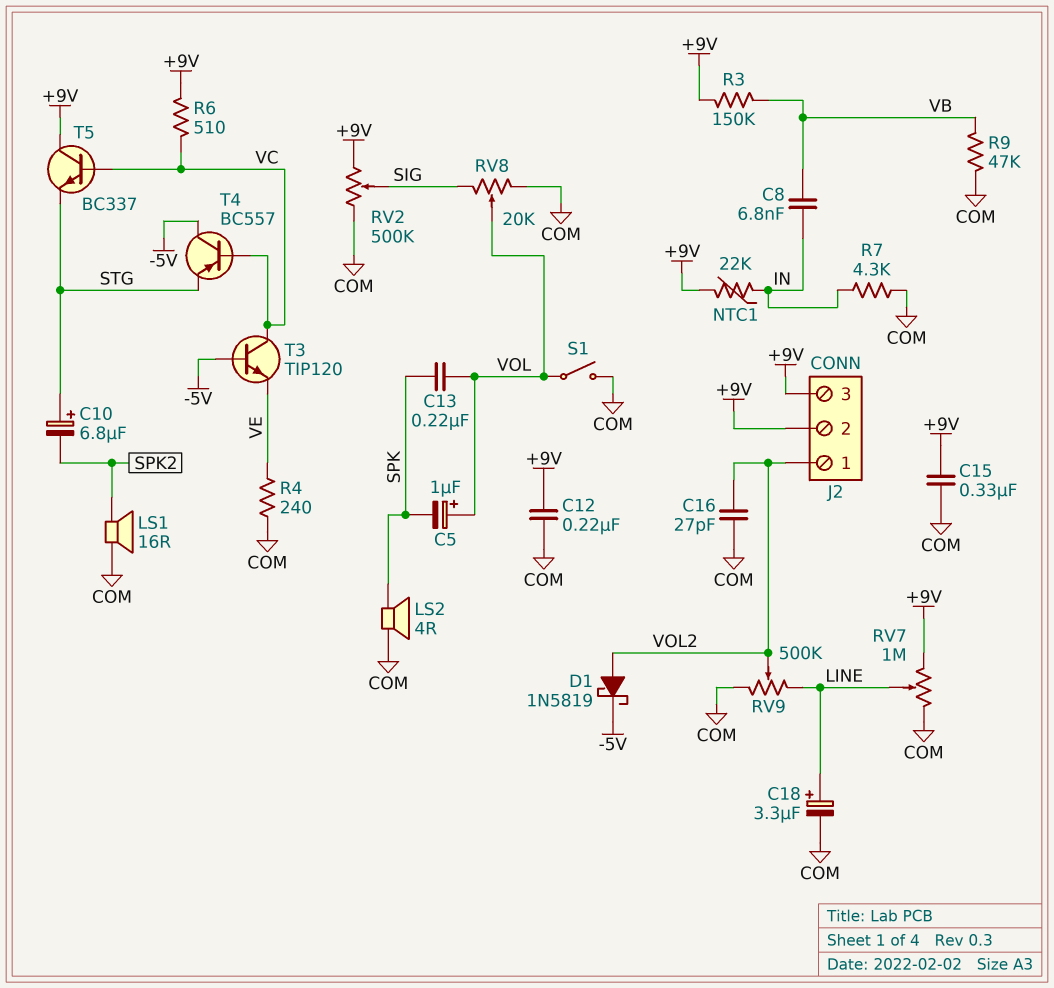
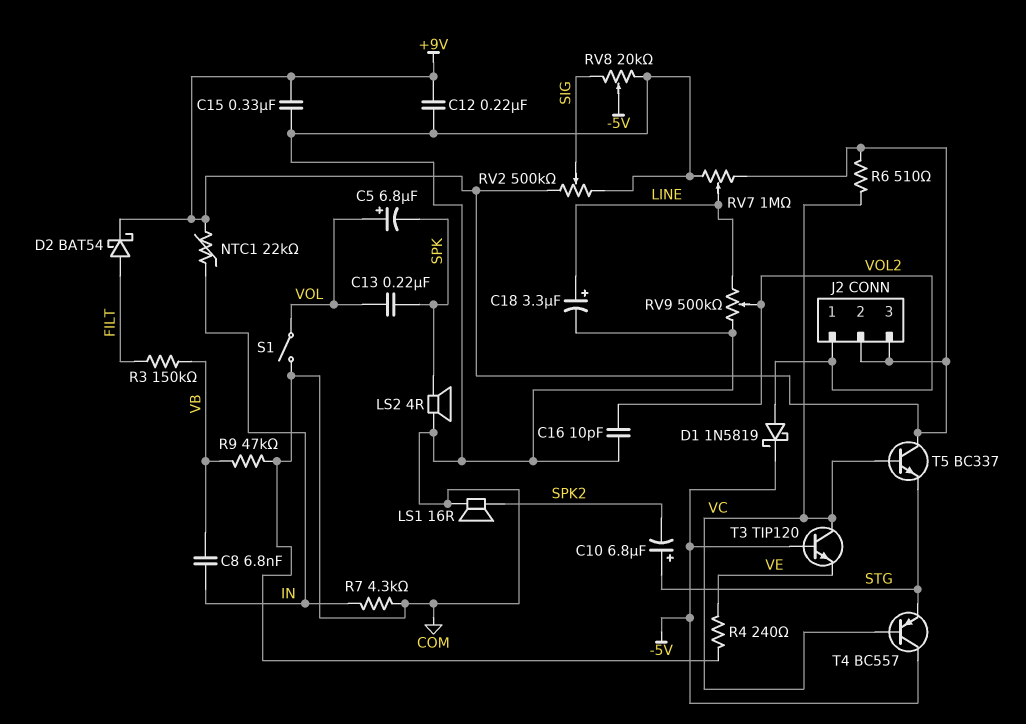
C5: 1uF (plus VOL, minus SPK) -> 6.8uF (plus VOL, minus SPK)
C16: 27pF (COM, VOL2) -> 10pF (COM, VOL2)
D2: none -> schottky BAT54 (A FILT, K +9V)
R3: 150k (+9V, VB) -> 150k (FILT, VB)
RV8: 20k (COM, SIG, wiper VOL) -> 20k (COM, SIG, wiper -5V)

